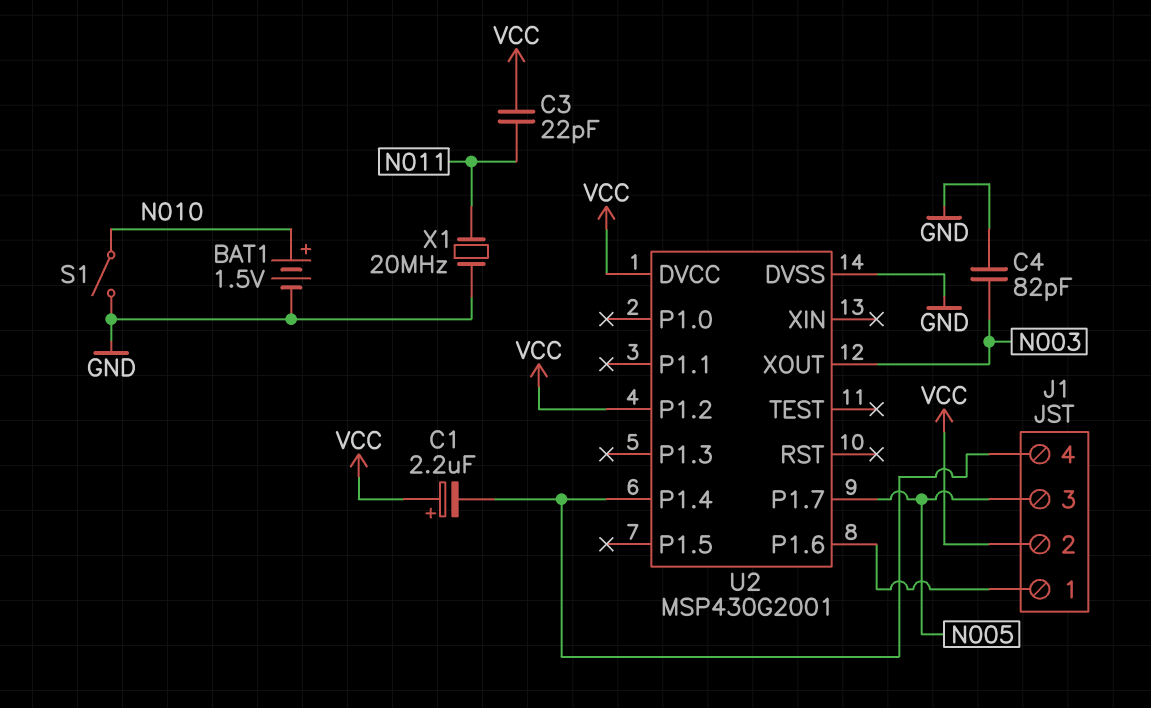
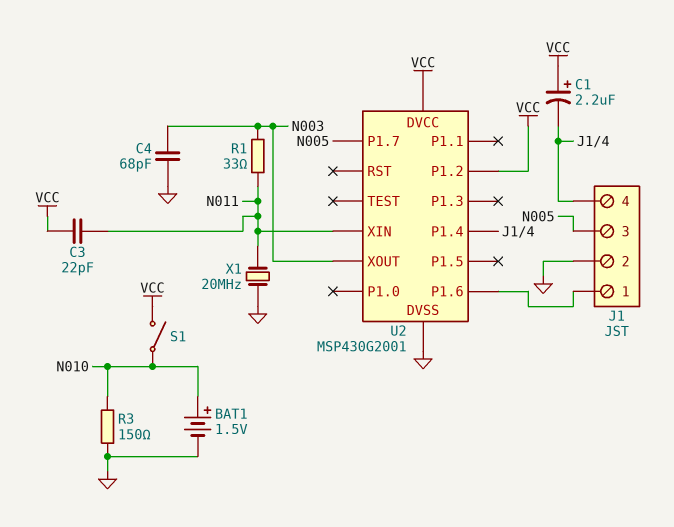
C4: 82pF (GND, N003) -> 68pF (GND, N003)
J1 pin 2: VCC -> GND
R1: none -> 33 (N003, N011)
R3: none -> 150 (GND, N010)
S1: switch (GND, N010) -> switch (N010, VCC)
U2 pin XIN: none -> N011

